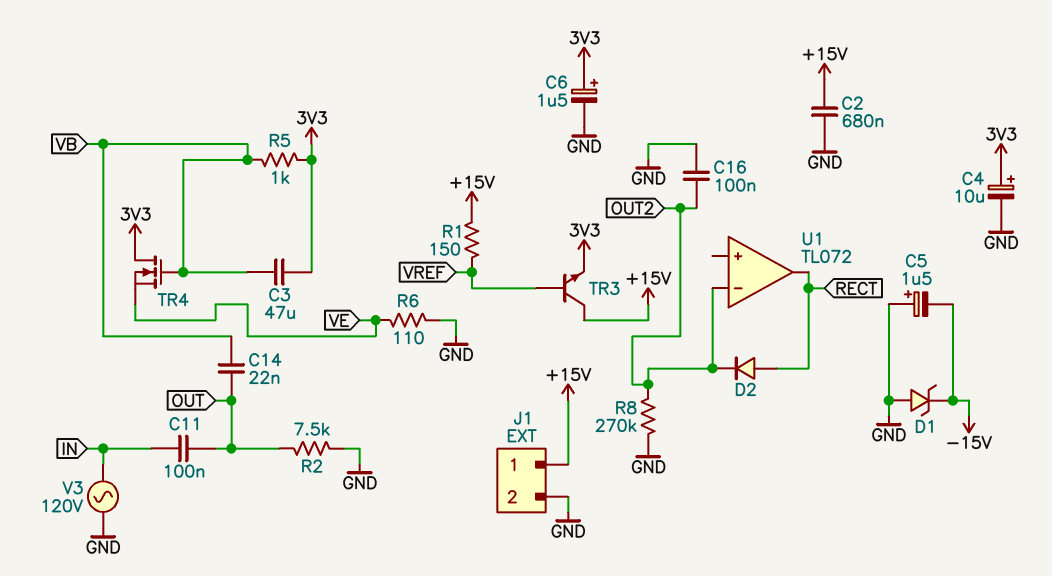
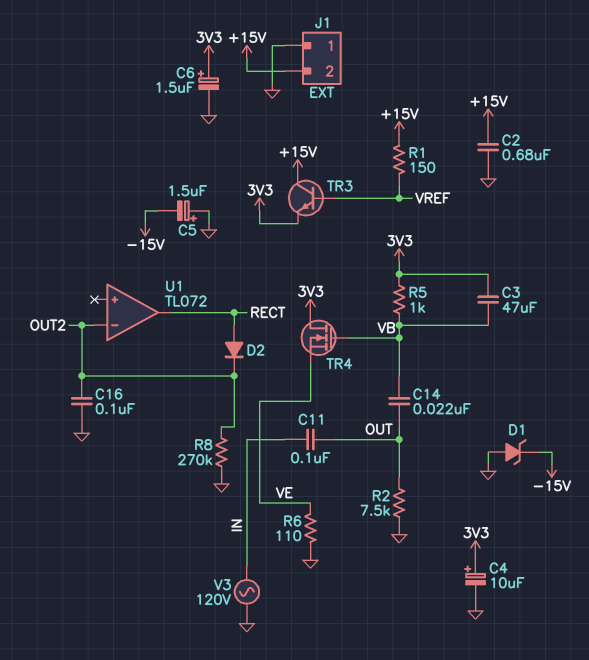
J1 pin 1: +15V -> GND
J1 pin 2: GND -> +15V

